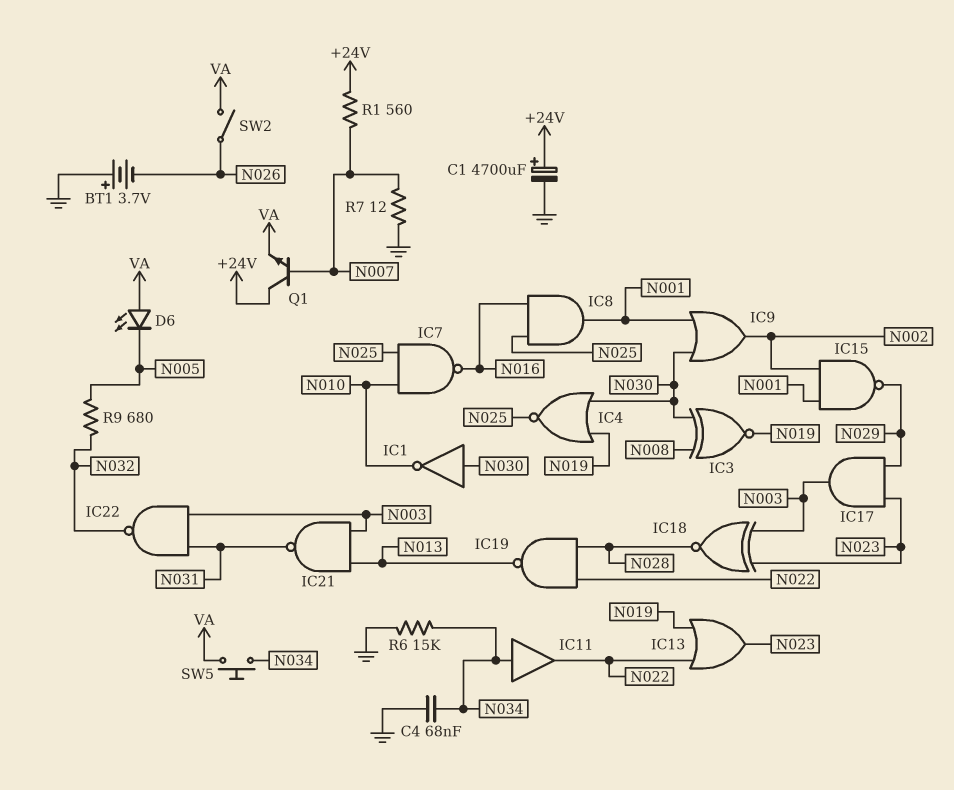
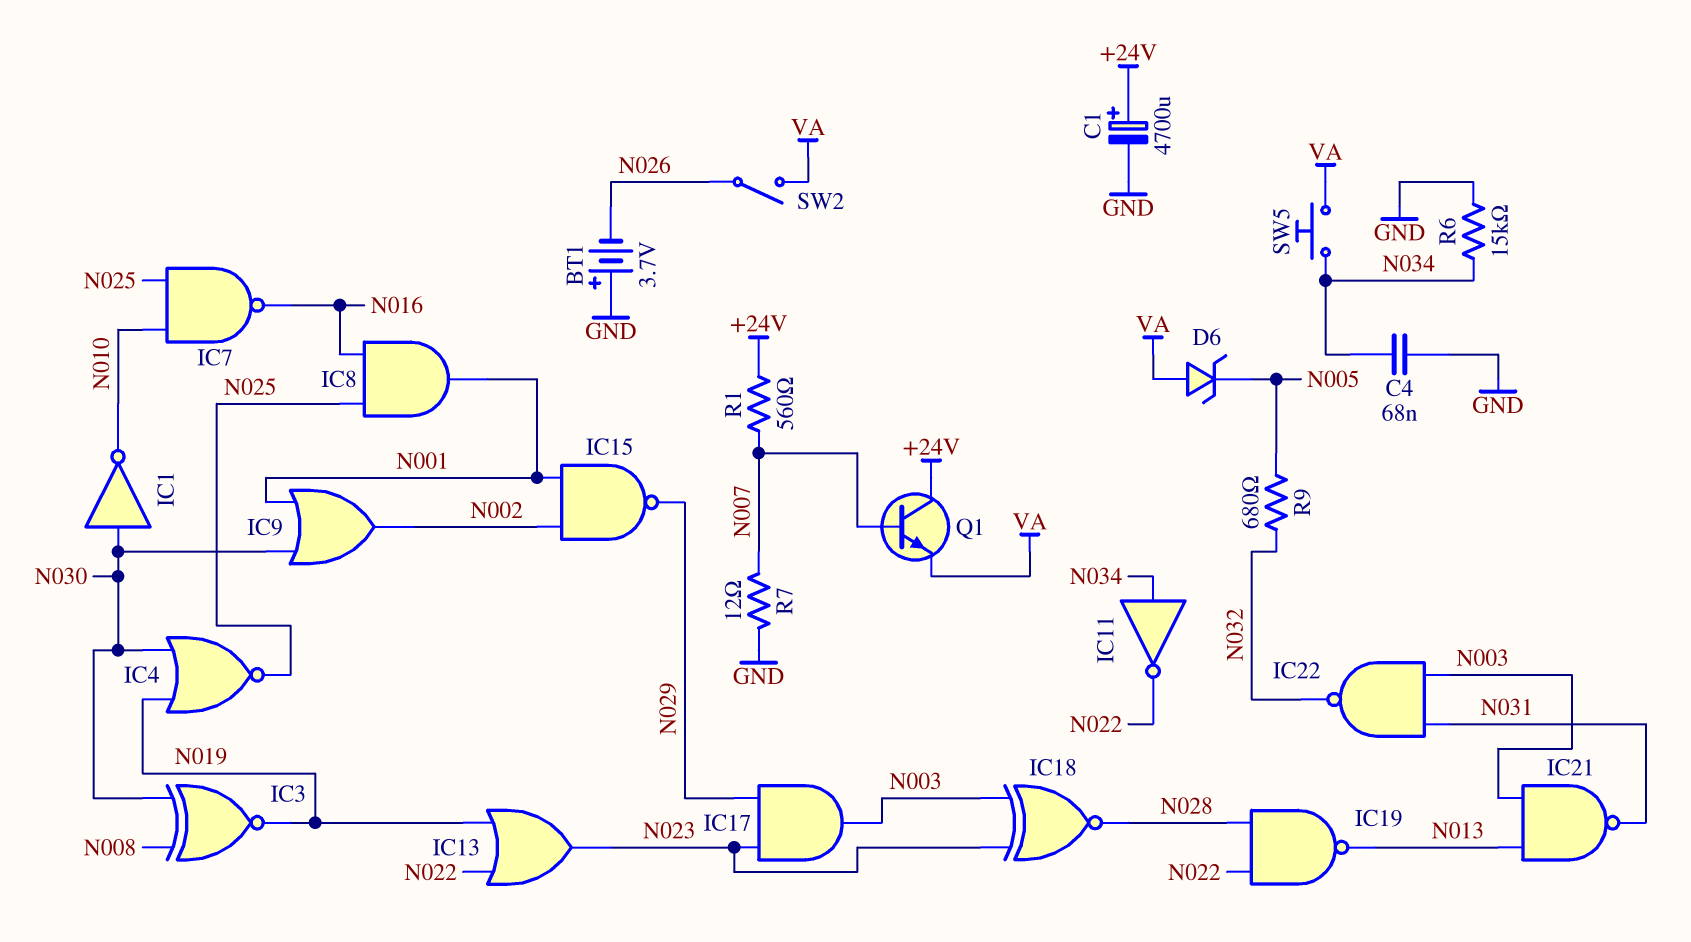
D6: LED (A VA, K N005) -> zener (A VA, K N005)
IC11: buffer (in N034, out N022) -> NOT (in N034, out N022)

